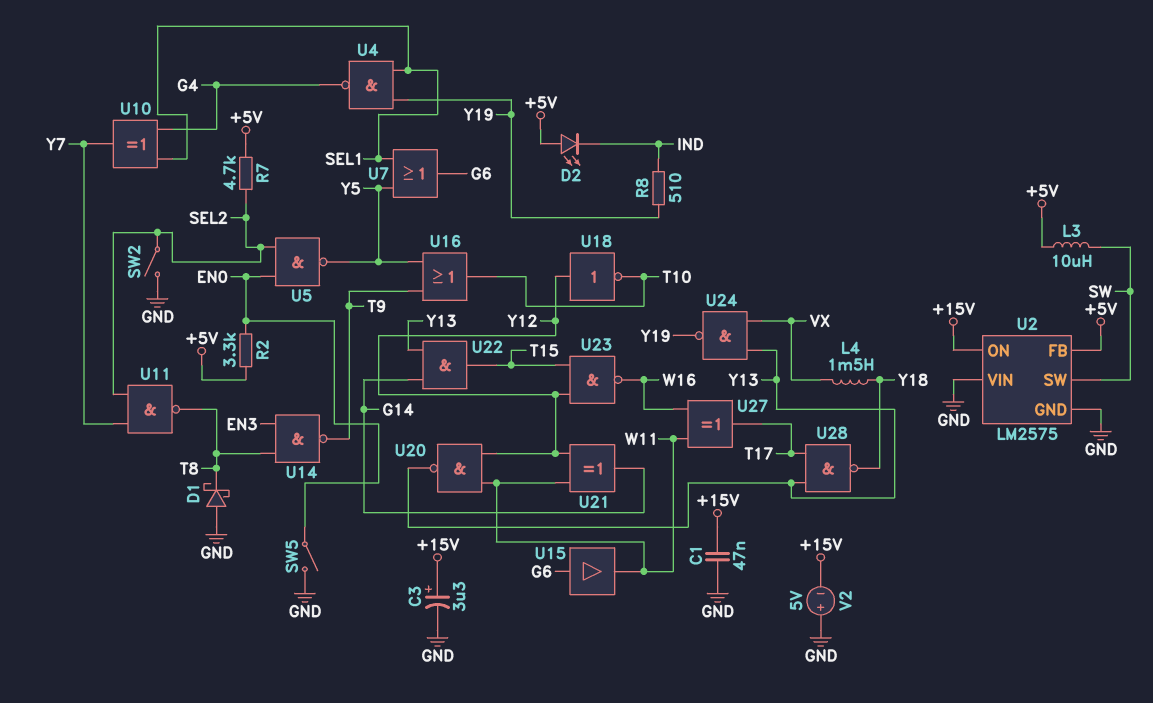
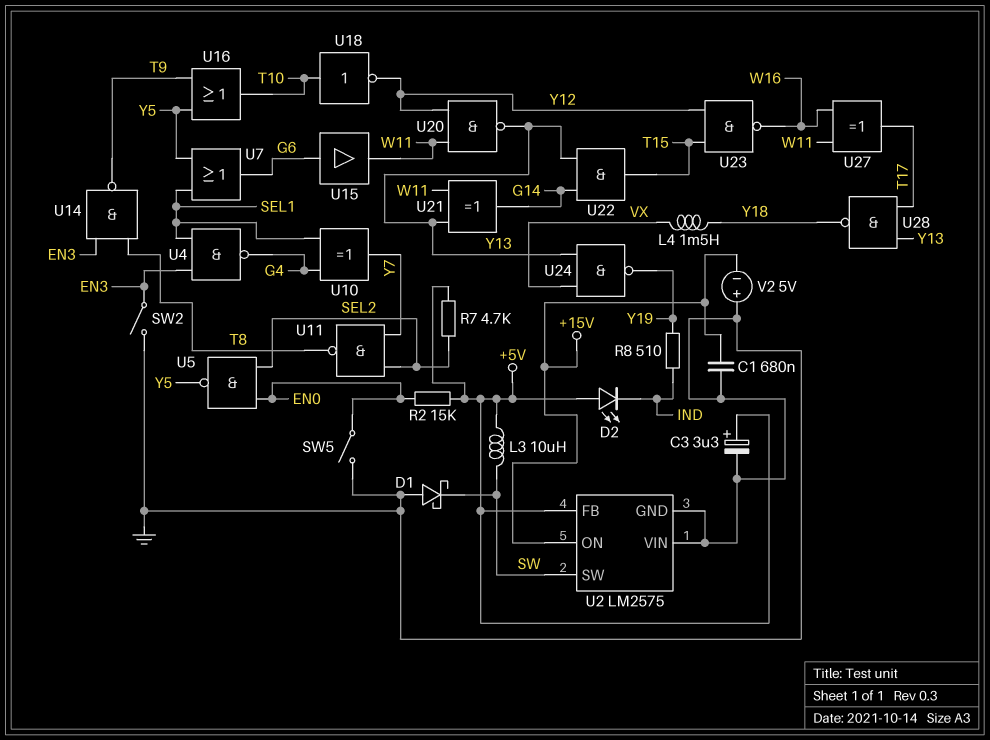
C1: 47nF (+15V, GND) -> 680nF (+15V, GND)
C3: 3.3uF (plus +15V, minus GND) -> 3.3uF (plus +5V, minus GND)
D1: schottky (A GND, K T8) -> schottky (A GND, K SW)
R2: 3.3k (+5V, EN0) -> 15k (+5V, EN0)
SW2: switch (GND, SEL2) -> switch (EN3, GND)
U4: NAND (in SEL1, in Y19, out G4) -> NAND (in EN3, in SEL1, out G4)
U18: NOT (in Y12, out T10) -> NOT (in T10, out Y12)
U21: XOR (in W11, in Y12, out G14) -> XOR (in W11, in Y13, out G14)

